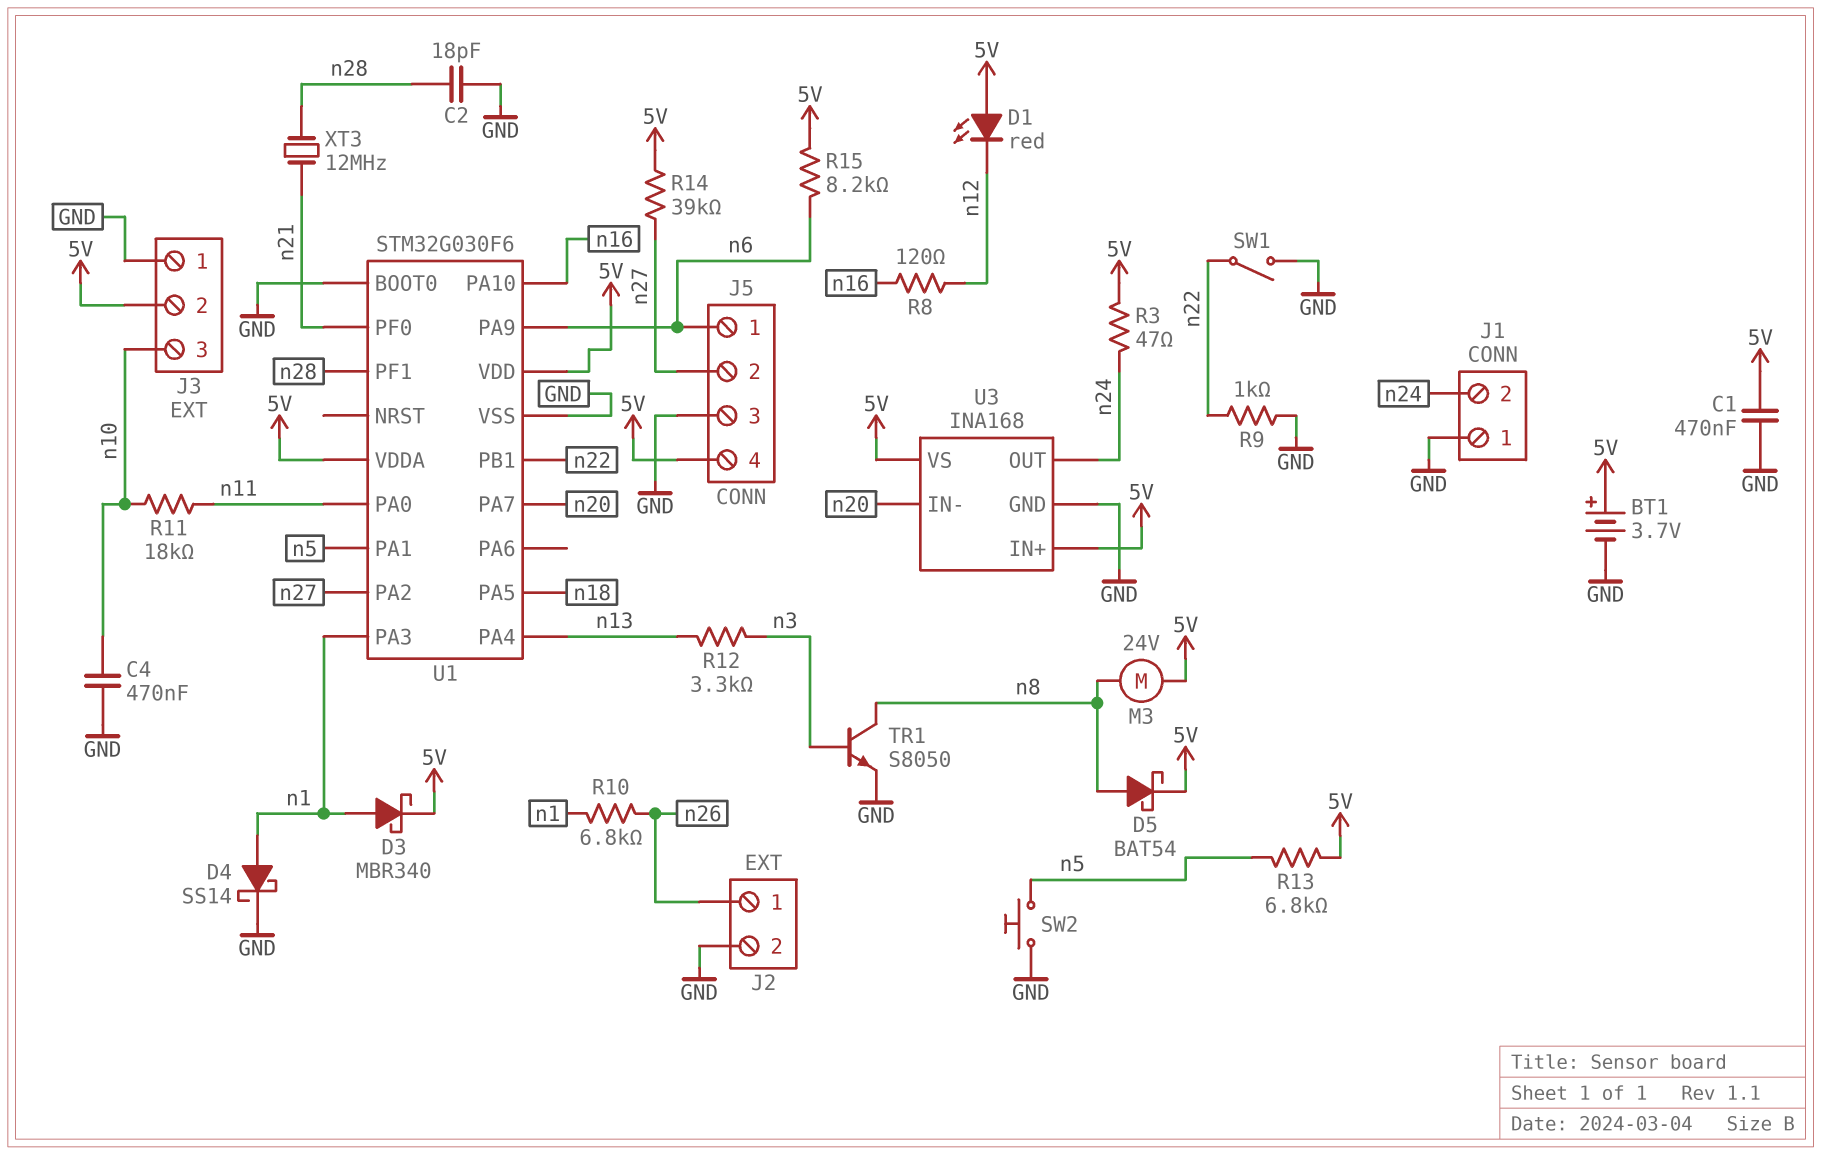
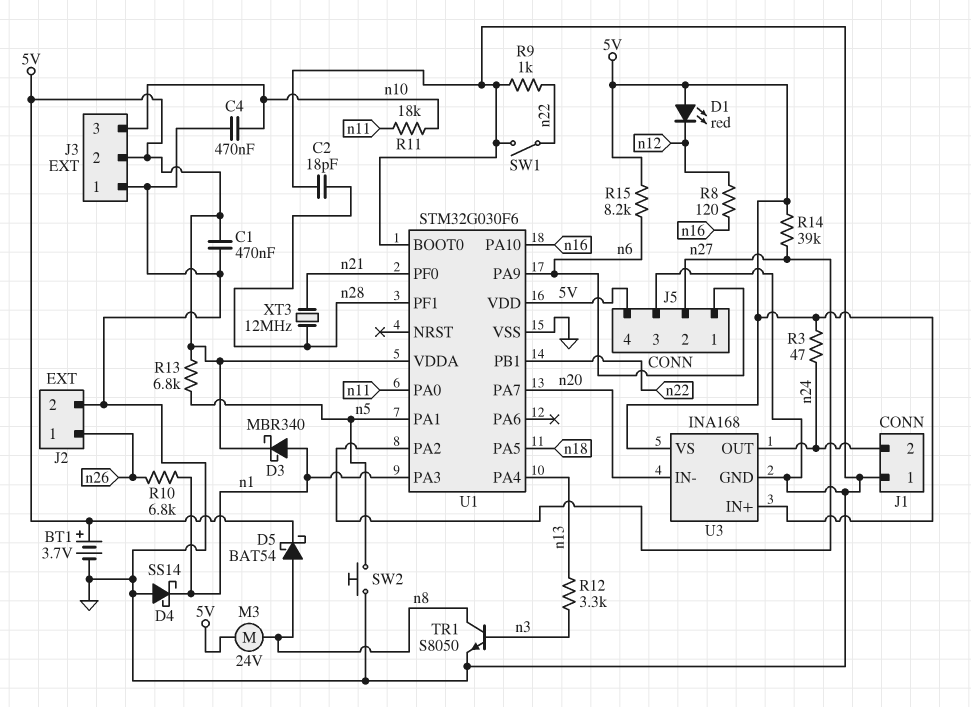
D4: schottky SS14 (A n1, K GND) -> schottky SS14 (A GND, K n1)

